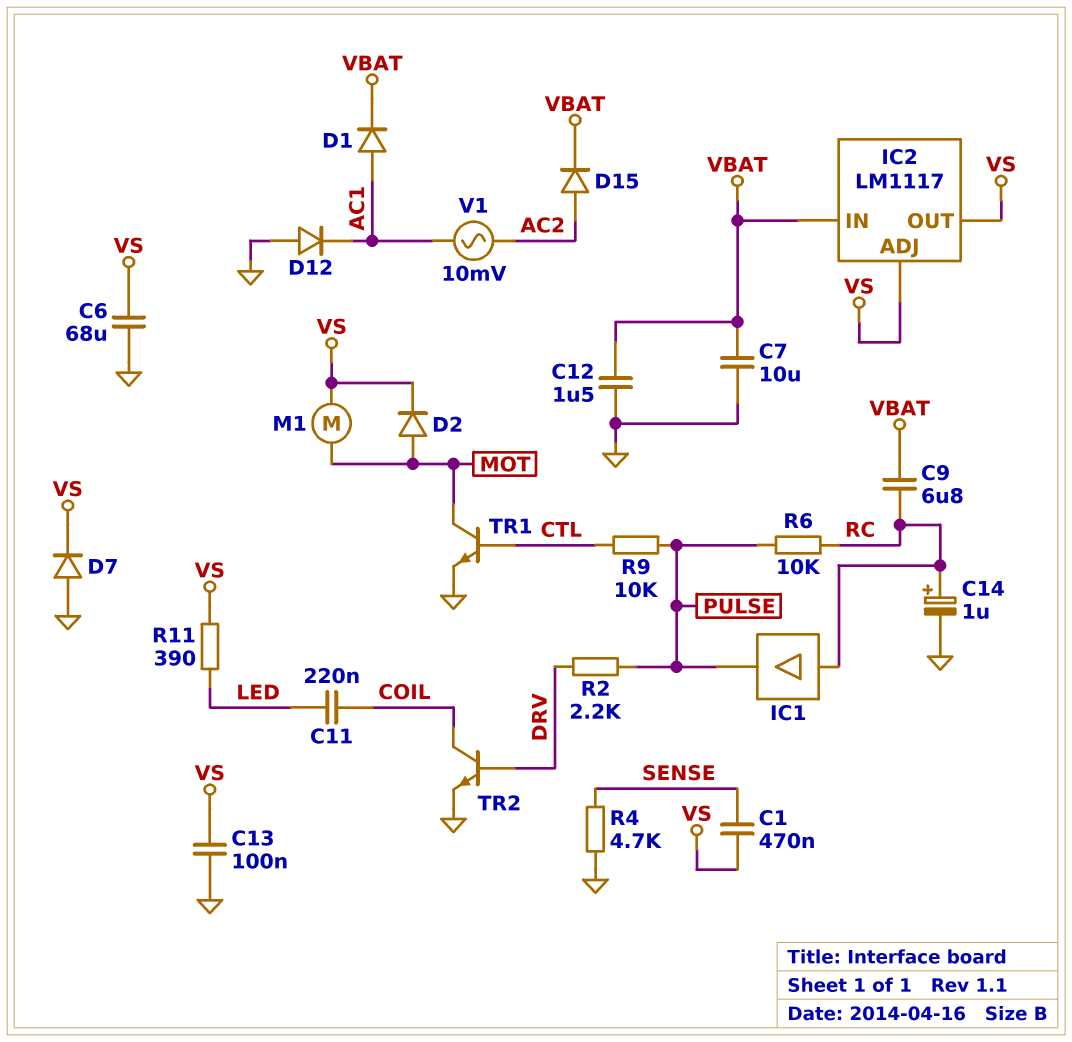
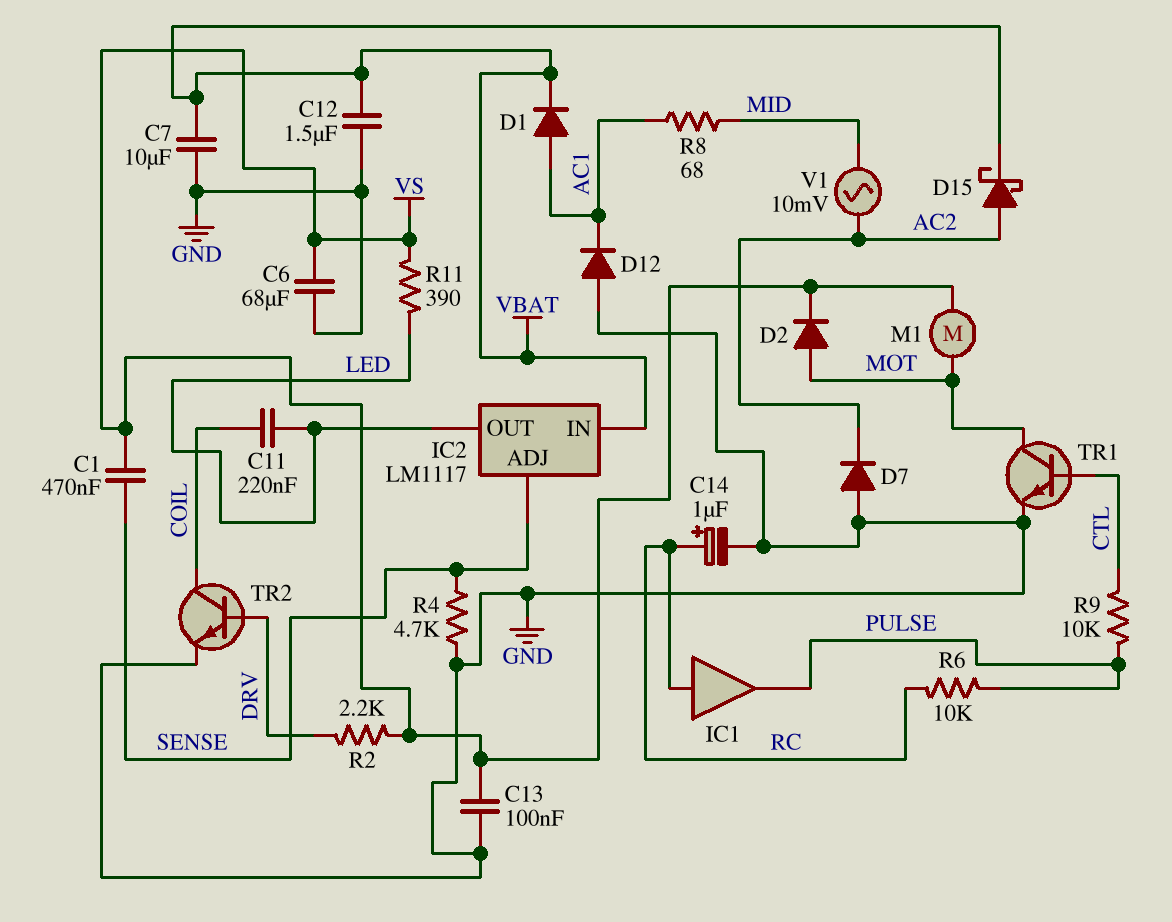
C9: 6.8uF (RC, VBAT) -> none
D7: diode (A GND, K VS) -> diode (A GND, K AC2)
D15: diode (A AC2, K VBAT) -> schottky (A AC2, K VBAT)
IC2 pin ADJ: VS -> SENSE
IC2 pin OUT: VS -> LED
R2: 2.2k (DRV, PULSE) -> 2.2k (DRV, VS)
R8: none -> 68 (AC1, MID)
V1: AC 10mV (AC1, AC2) -> AC 10mV (AC2, MID)

